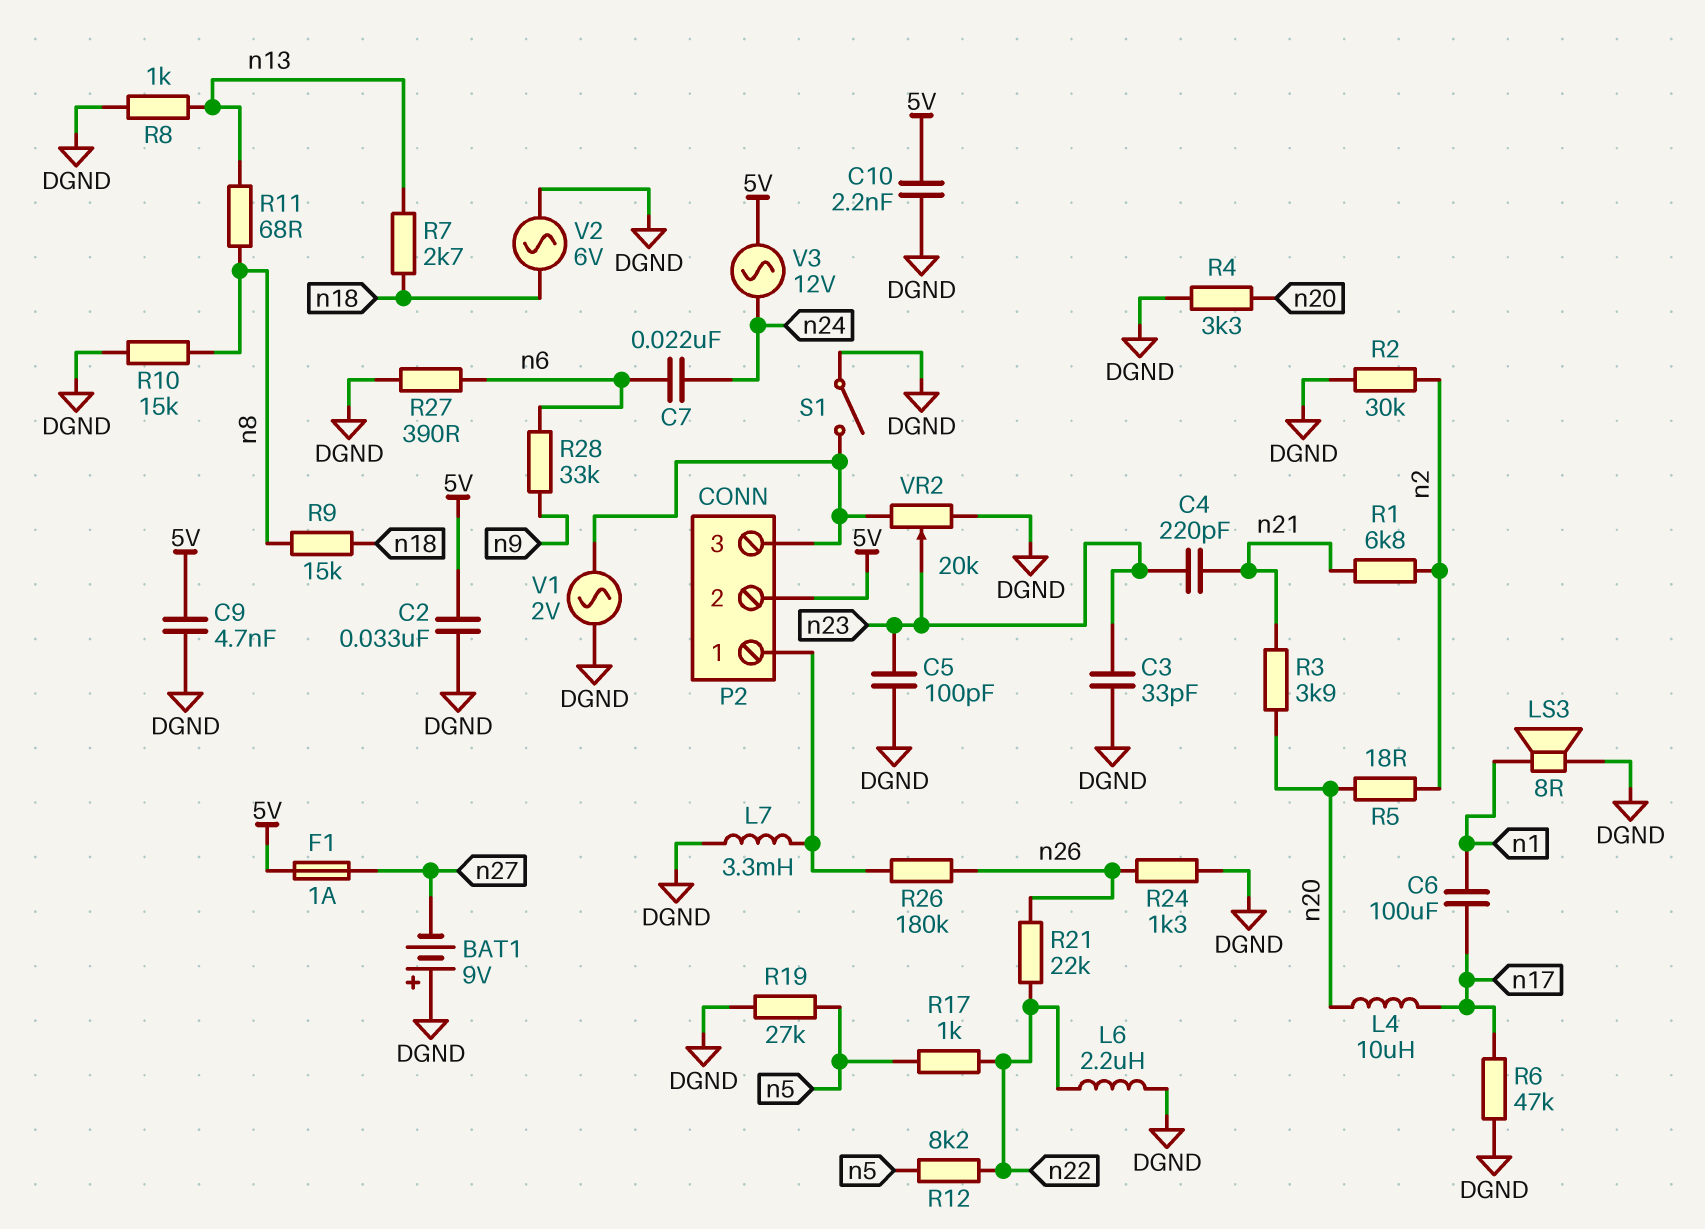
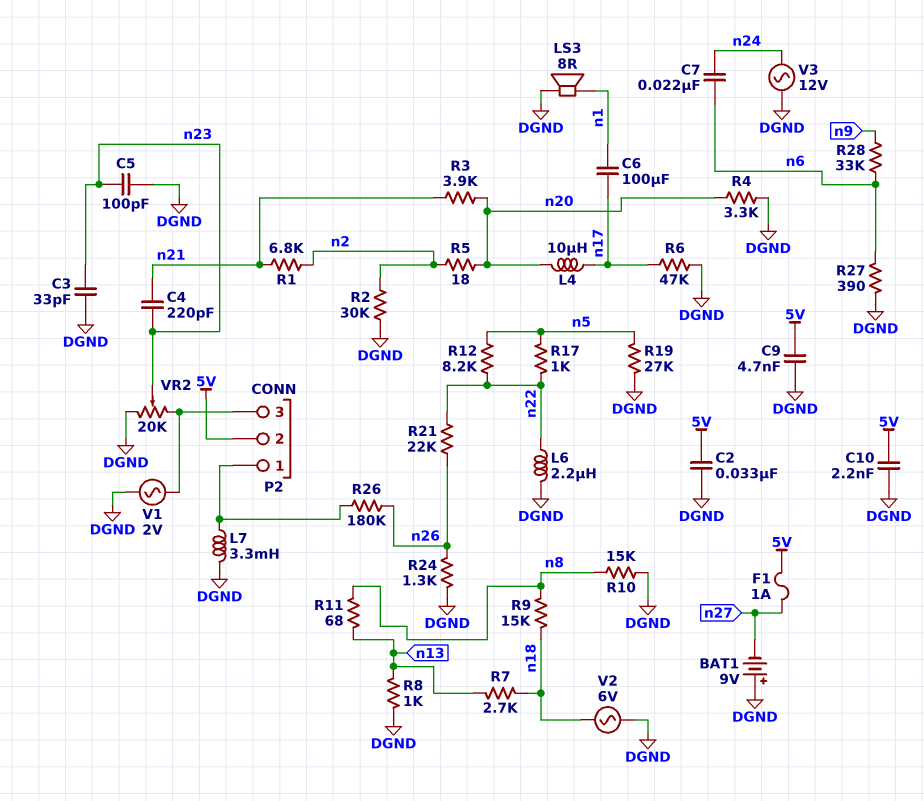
S1: switch (DGND, P2/3) -> none
V3: AC 12V (5V, n24) -> AC 12V (DGND, n24)

